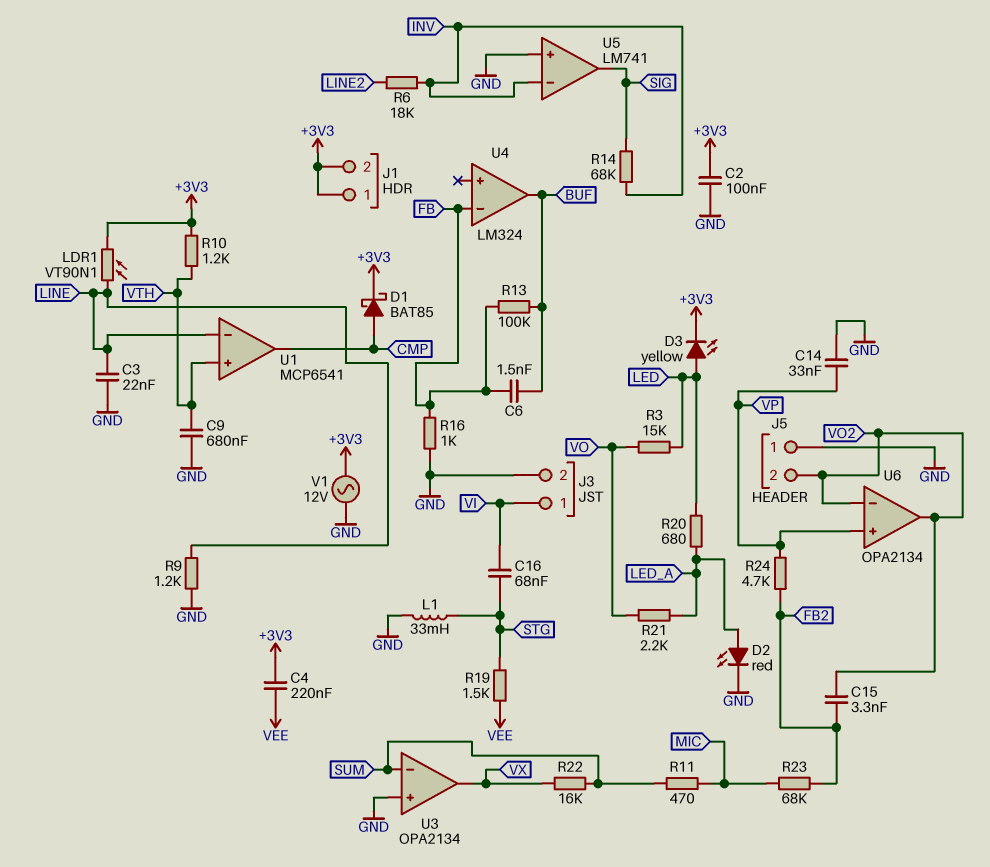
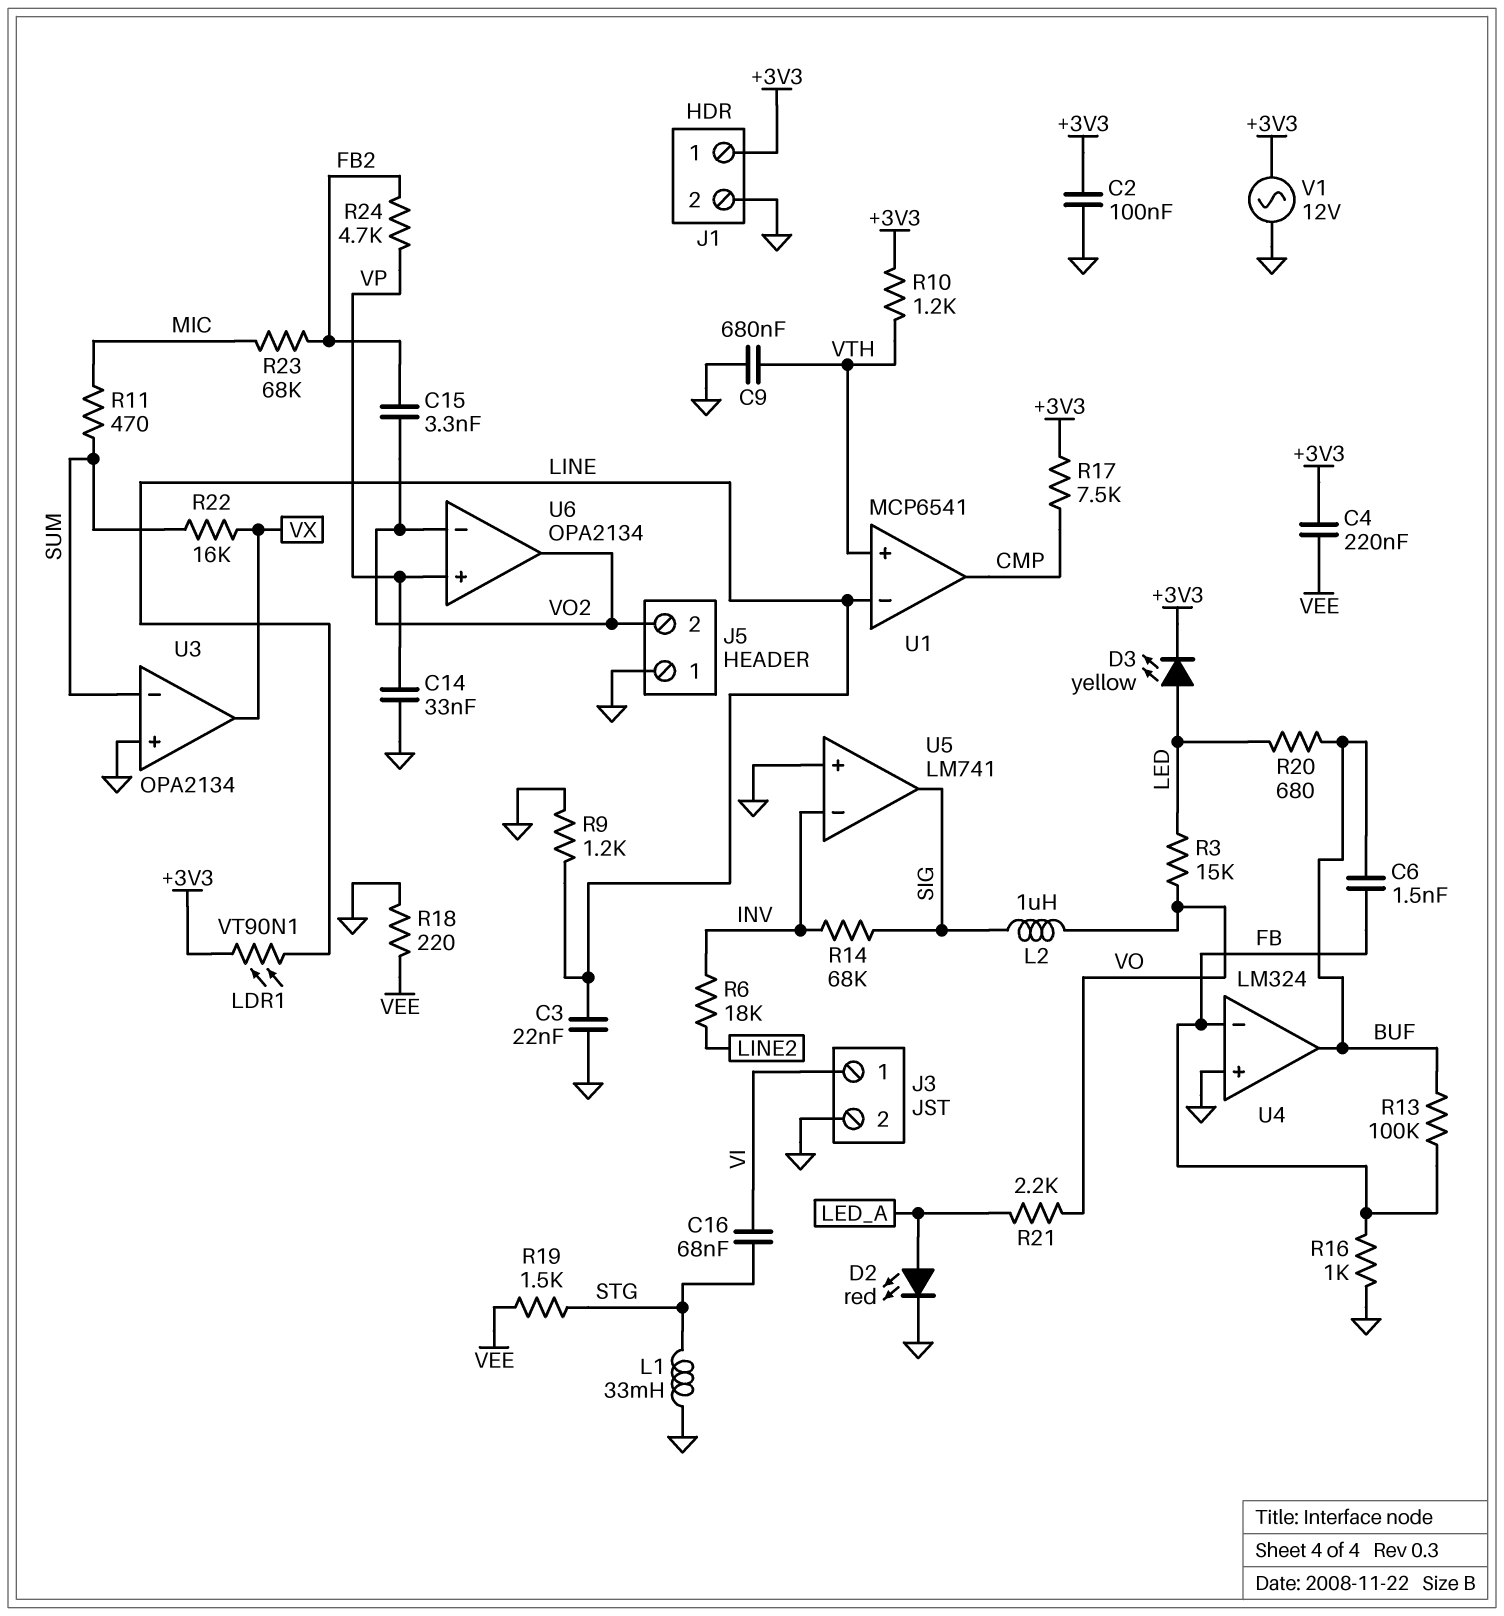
D1: schottky BAT85 (A CMP, K +3V3) -> none
J1 pin 2: +3V3 -> GND
L2: none -> 1uH (SIG, VO)
R17: none -> 7.5k (+3V3, CMP)
R18: none -> 220 (GND, VEE)
R20: 680 (LED, LED_A) -> 680 (BUF, LED)
U4 pin in+: none -> GND

